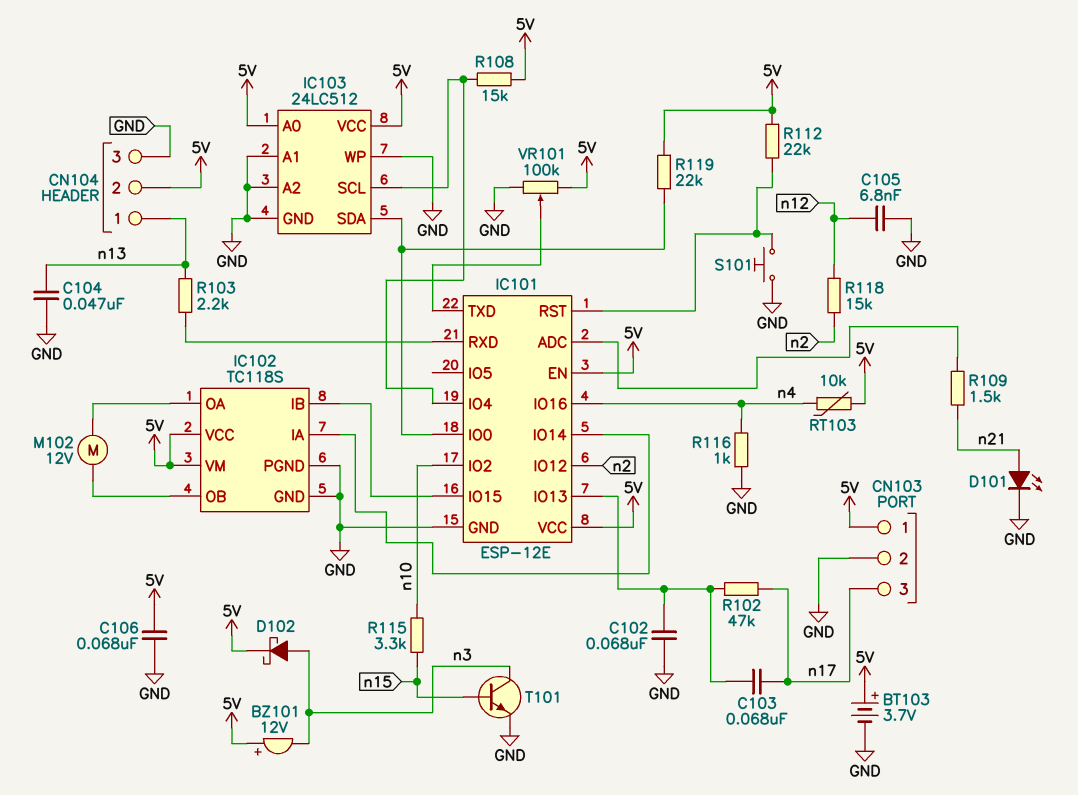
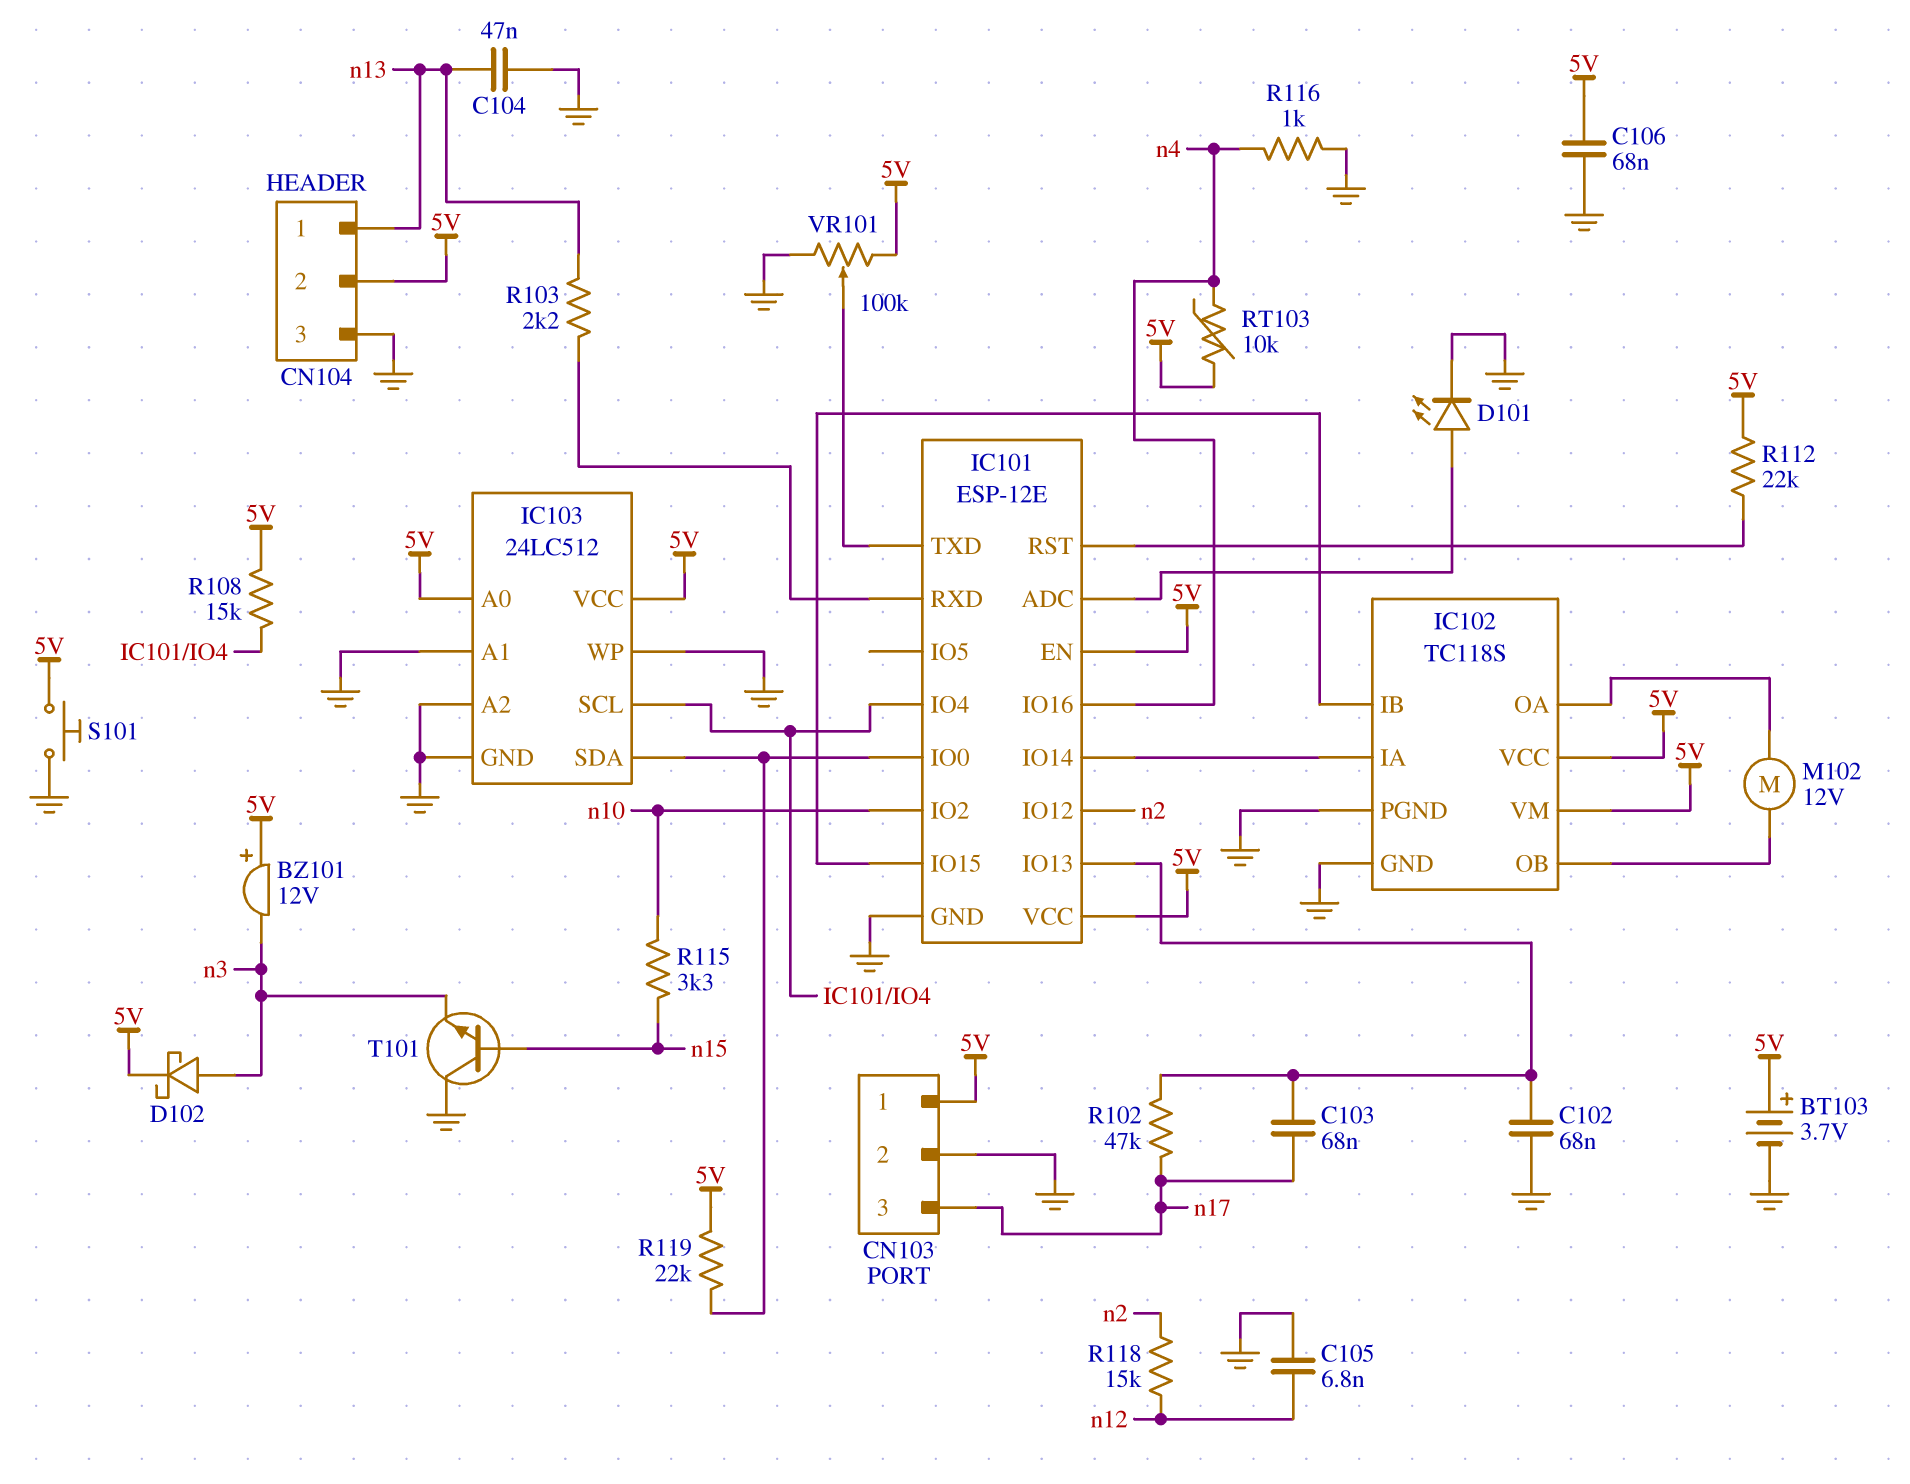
D101: LED (A n21, K GND) -> LED (A IC101/ADC, K GND)
R109: 1.5k (IC101/ADC, n21) -> none
S101: button (GND, IC101/RST) -> button (5V, GND)
T101: NPN (B n15, C n3, E GND) -> NPN (B n15, C GND, E n3)

